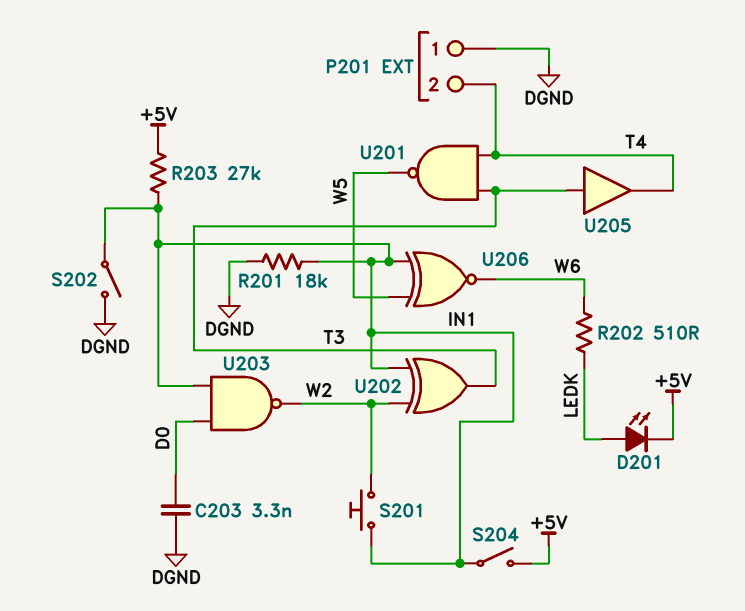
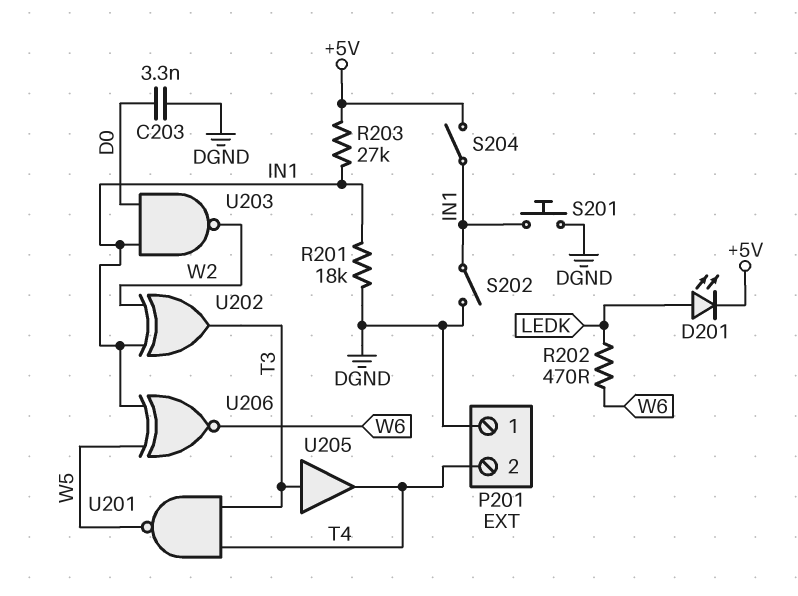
R202: 510 (LEDK, W6) -> 470 (LEDK, W6)
S201: button (IN1, W2) -> button (DGND, IN1)

